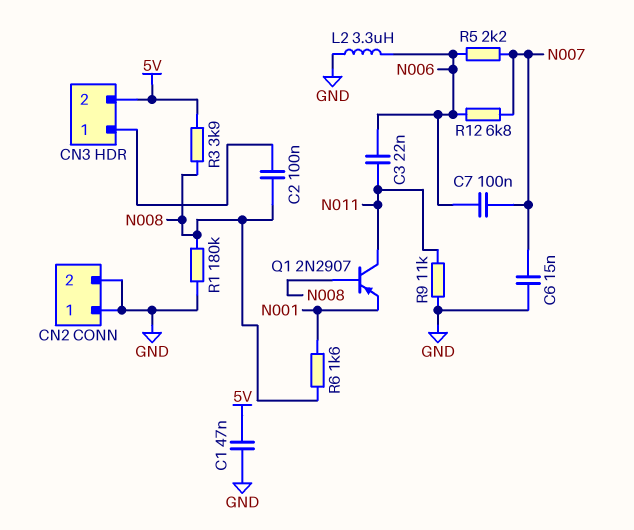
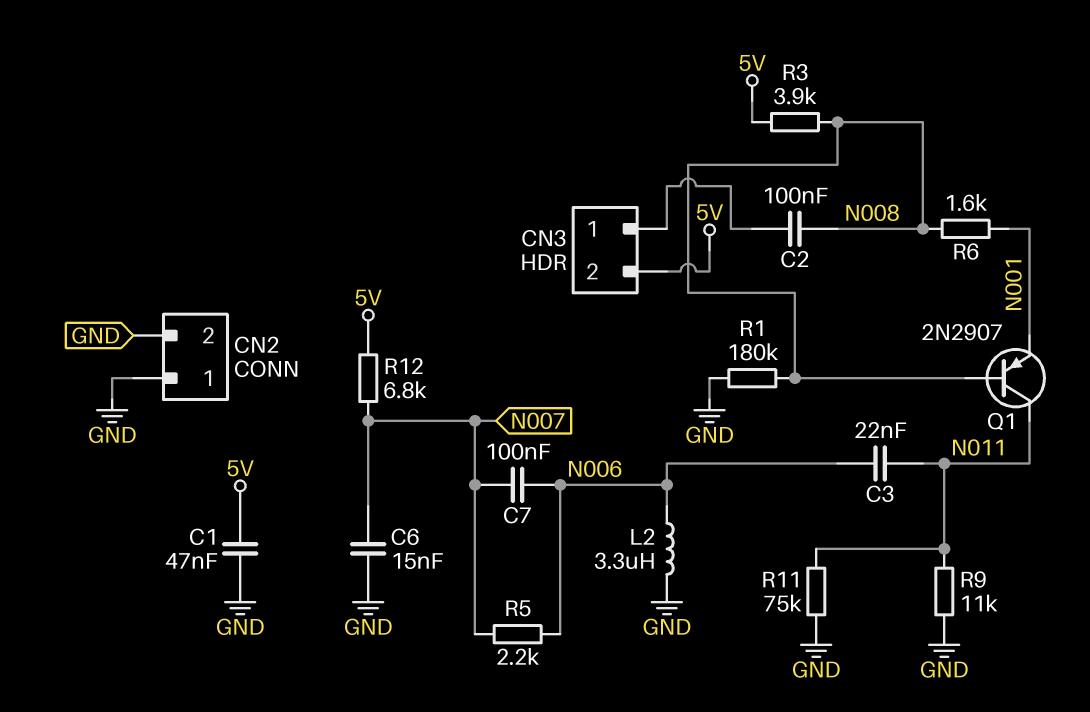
R11: none -> 75k (GND, N011)
R12: 6.8k (N006, N007) -> 6.8k (5V, N007)

